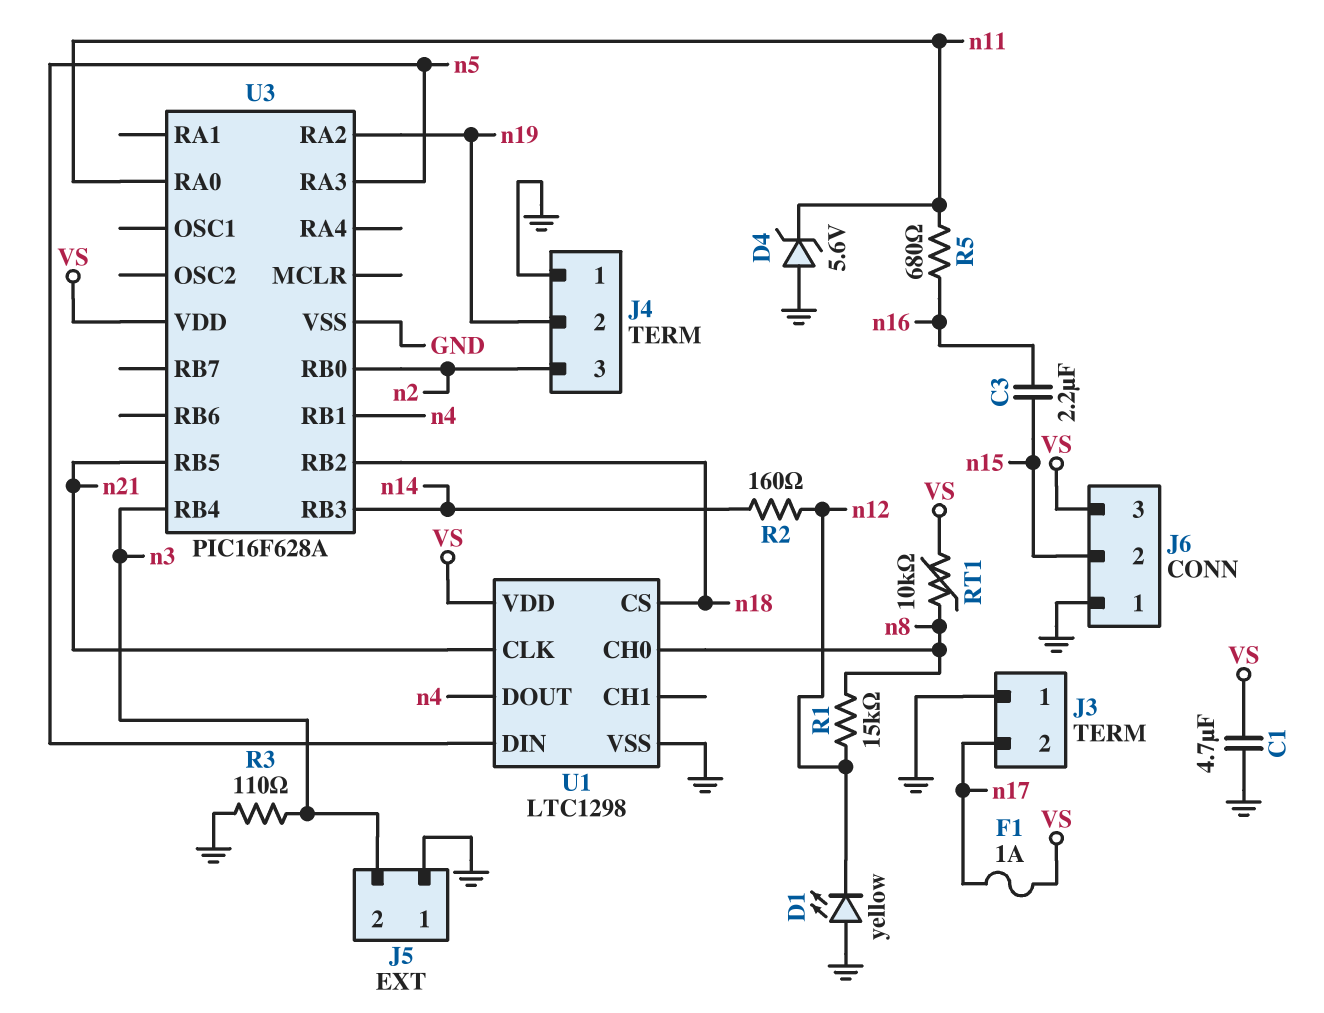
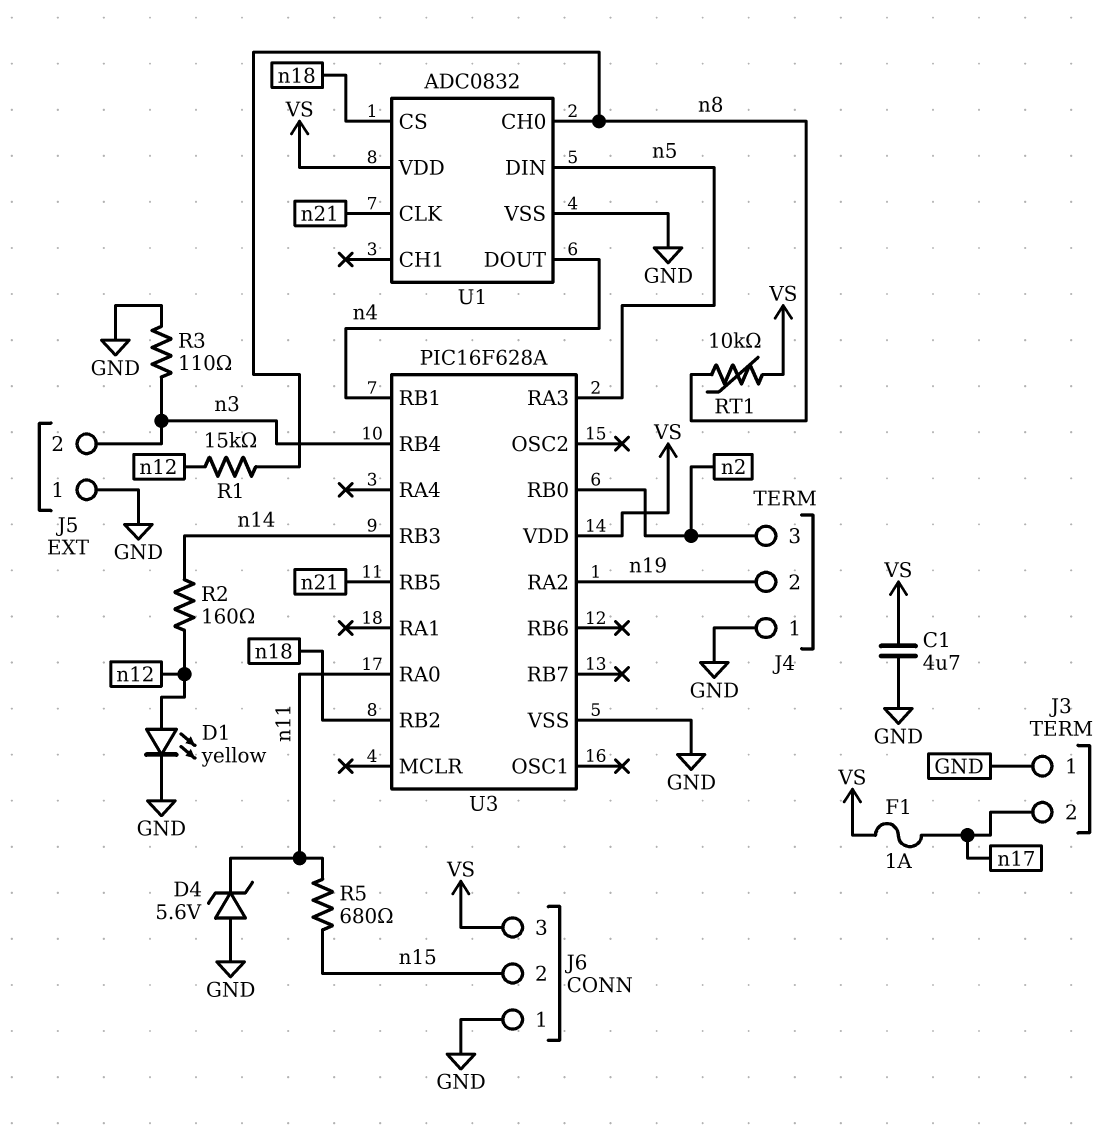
C3: 2.2uF (n15, n16) -> none
D1: LED yellow (A GND, K n12) -> LED yellow (A n12, K GND)
R5: 680 (n11, n16) -> 680 (n11, n15)
U1: LTC1298 -> ADC0832

